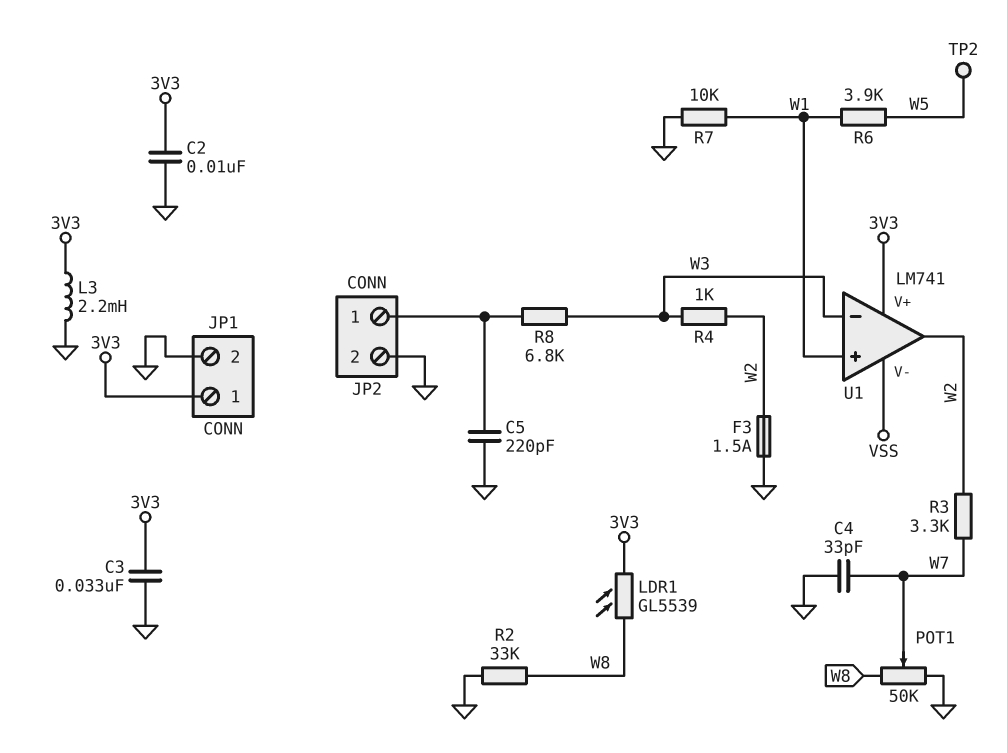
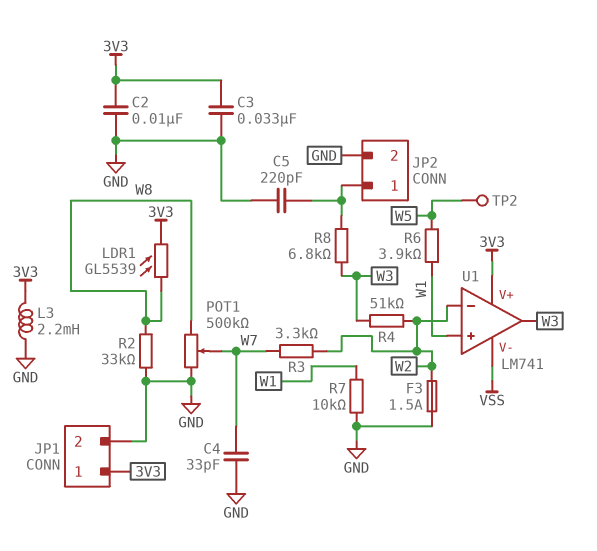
POT1: 50k (GND, W8, wiper W7) -> 500k (GND, W8, wiper W7)
R4: 1k (W2, W3) -> 51k (W2, W3)
U1 pin in-: W3 -> W2
U1 pin out: W2 -> W3

